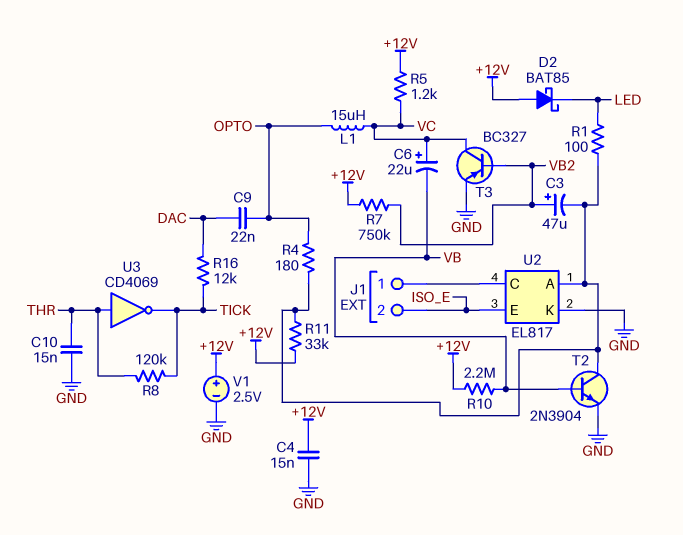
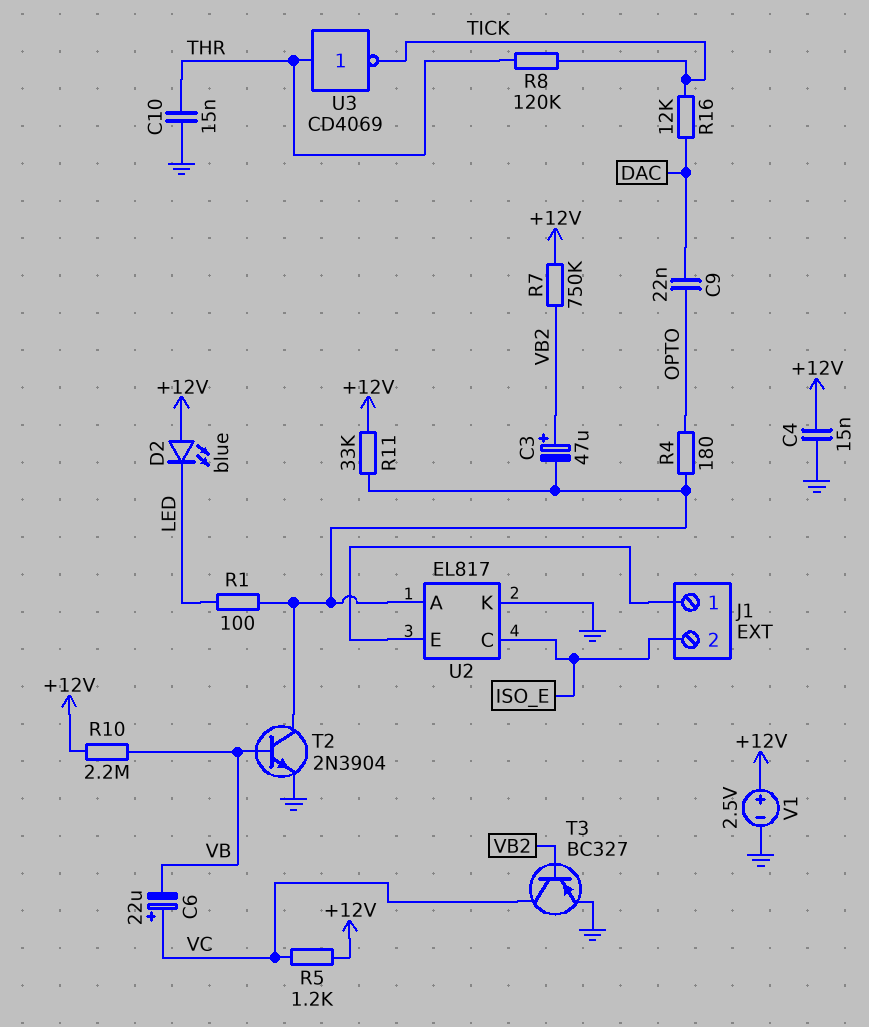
D2: schottky BAT85 (A +12V, K LED) -> LED blue (A +12V, K LED)
L1: 15uH (OPTO, VC) -> none
U2 pin C: J1/1 -> ISO_E
U2 pin E: ISO_E -> J1/1

